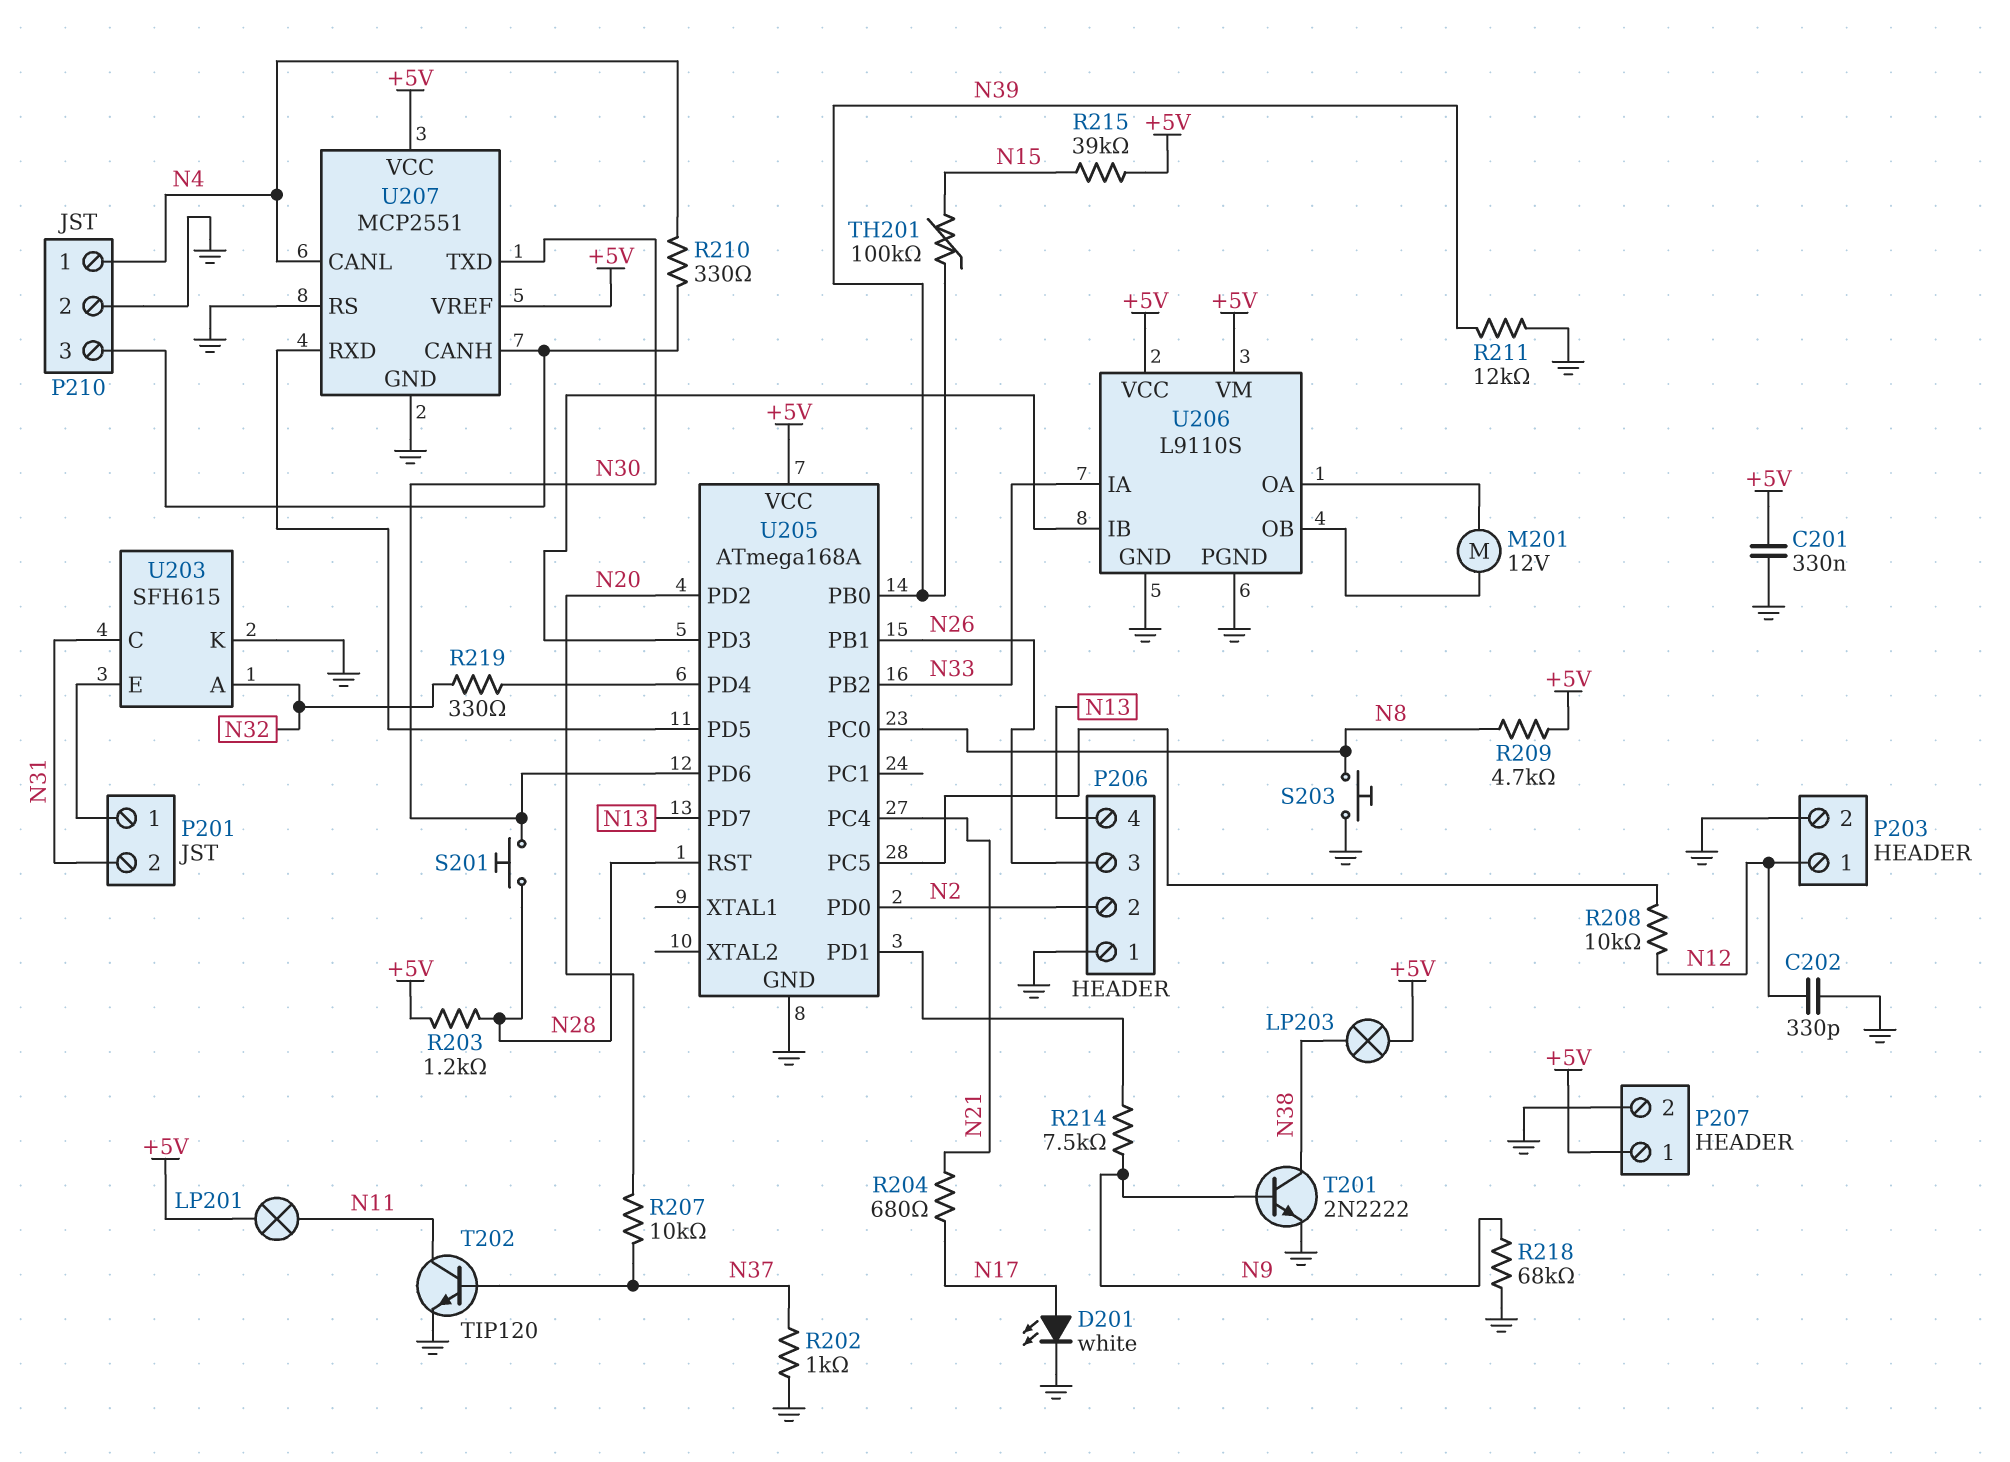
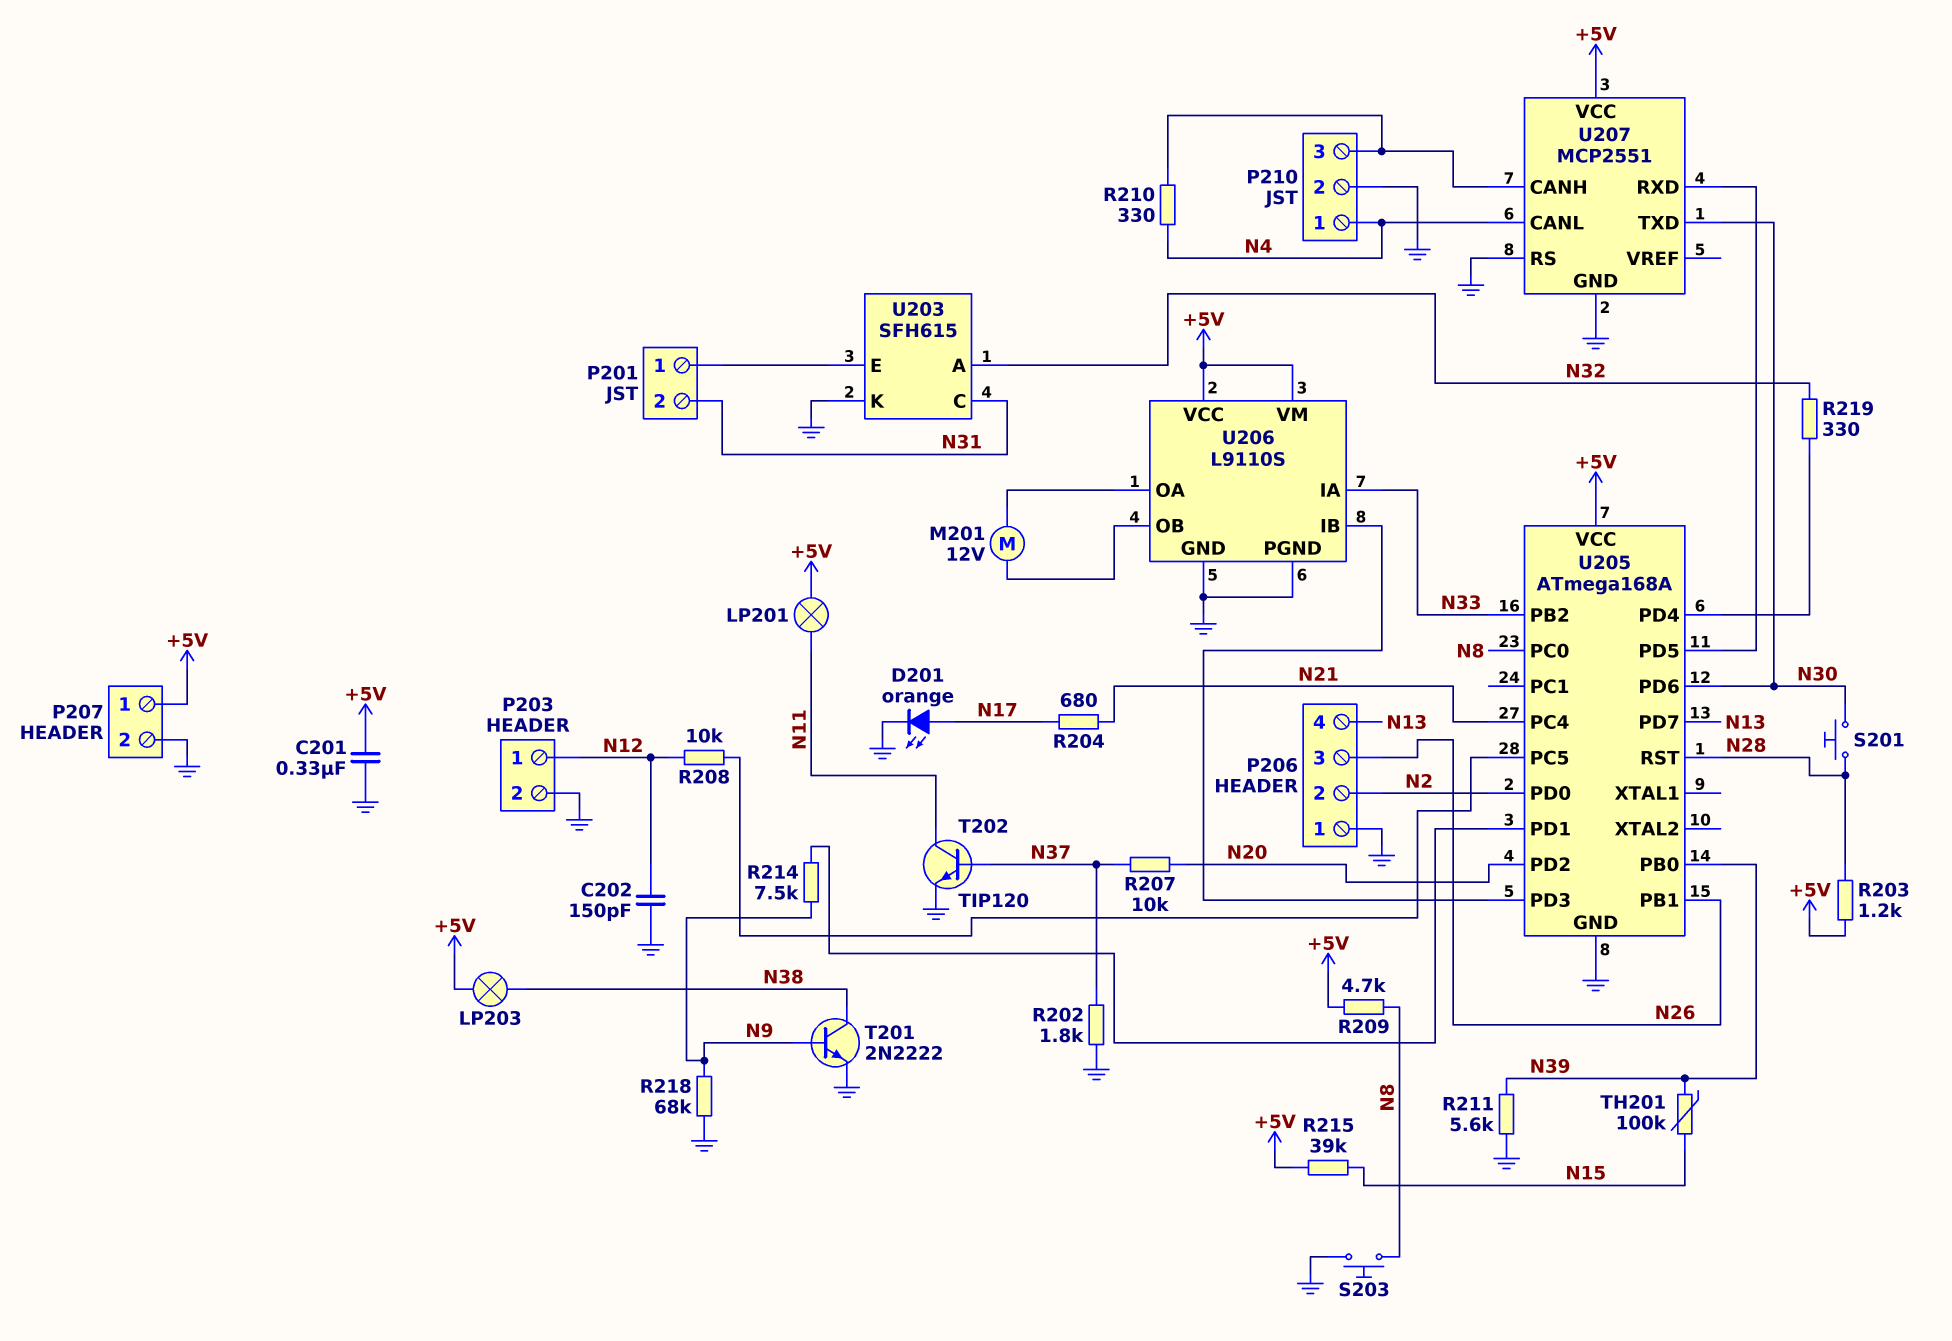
C202: 330pF (GND, N12) -> 150pF (GND, N12)
D201: LED white (A N17, K GND) -> LED orange (A N17, K GND)
R202: 1k (GND, N37) -> 1.8k (GND, N37)
R211: 12k (GND, N39) -> 5.6k (GND, N39)
U207 pin VREF: +5V -> none

